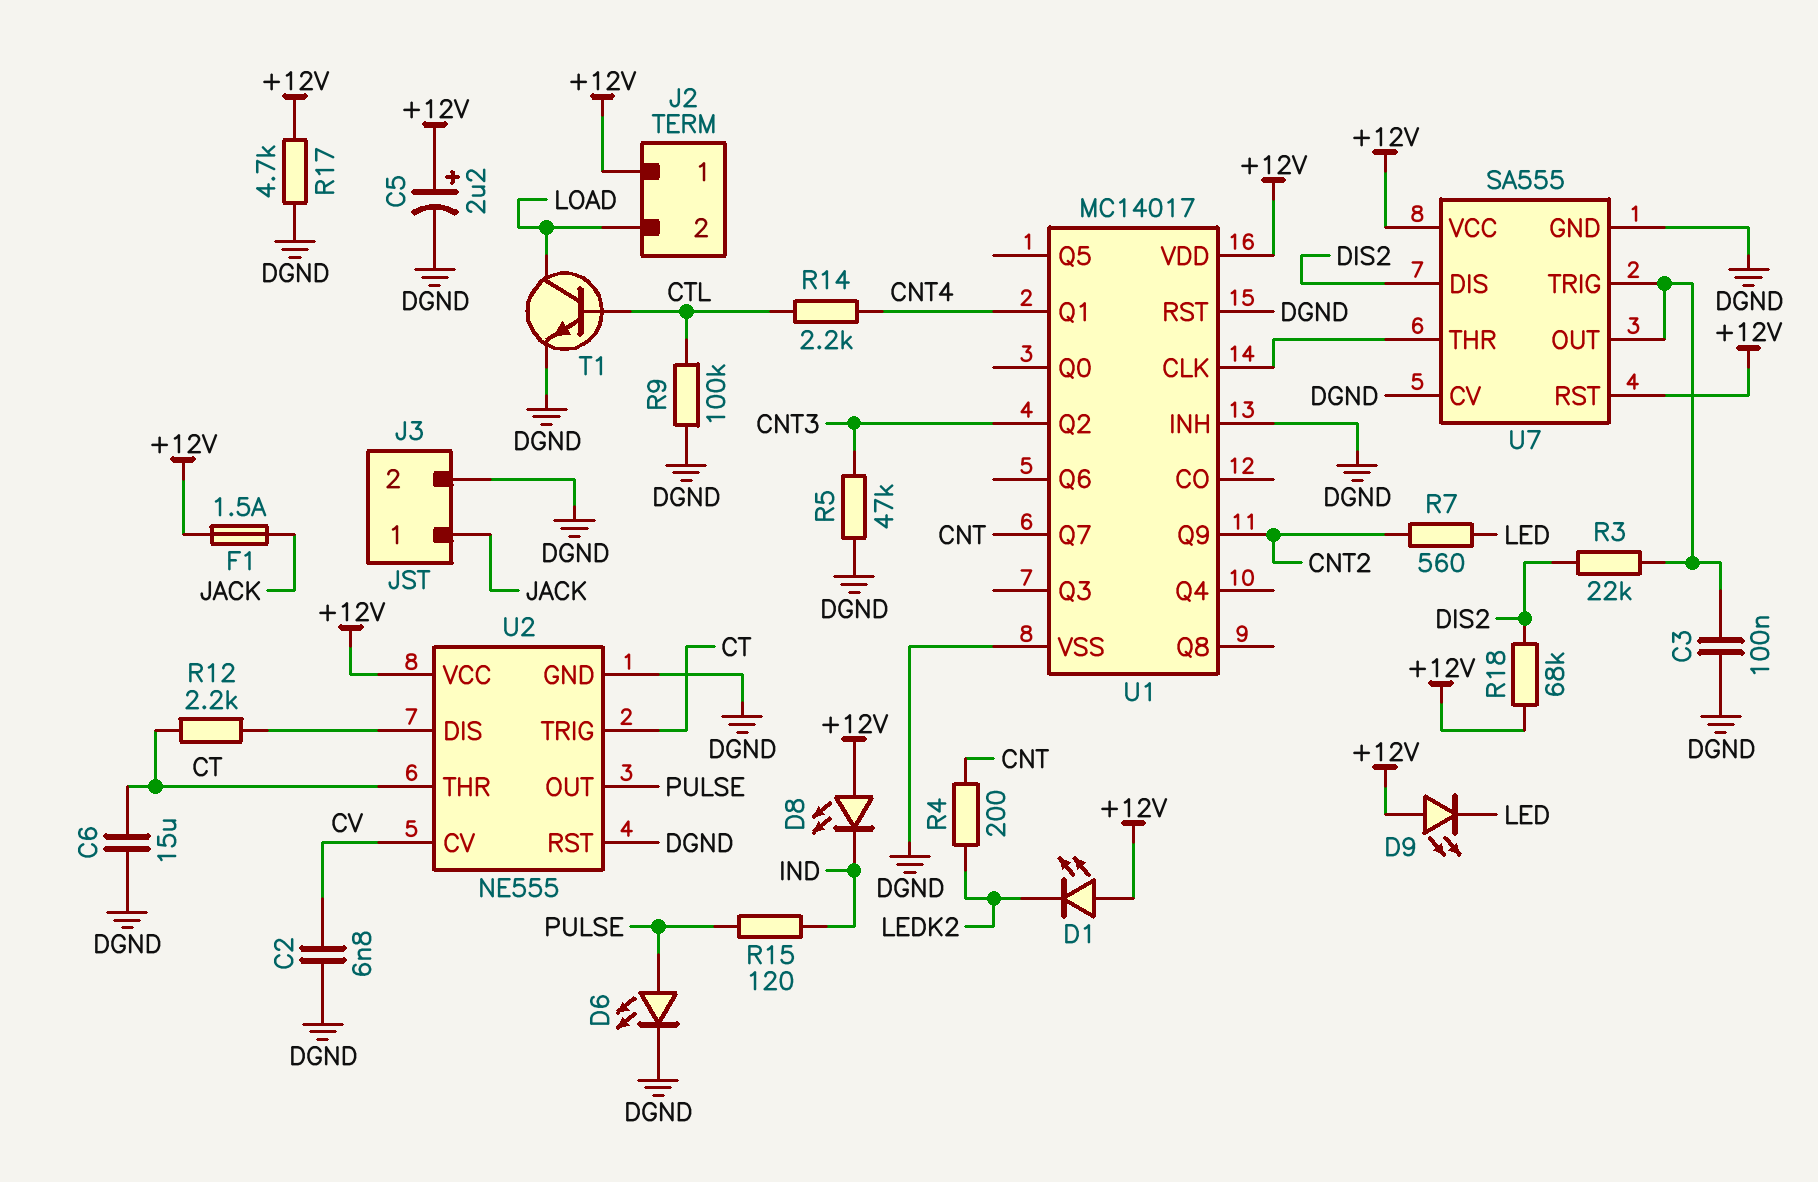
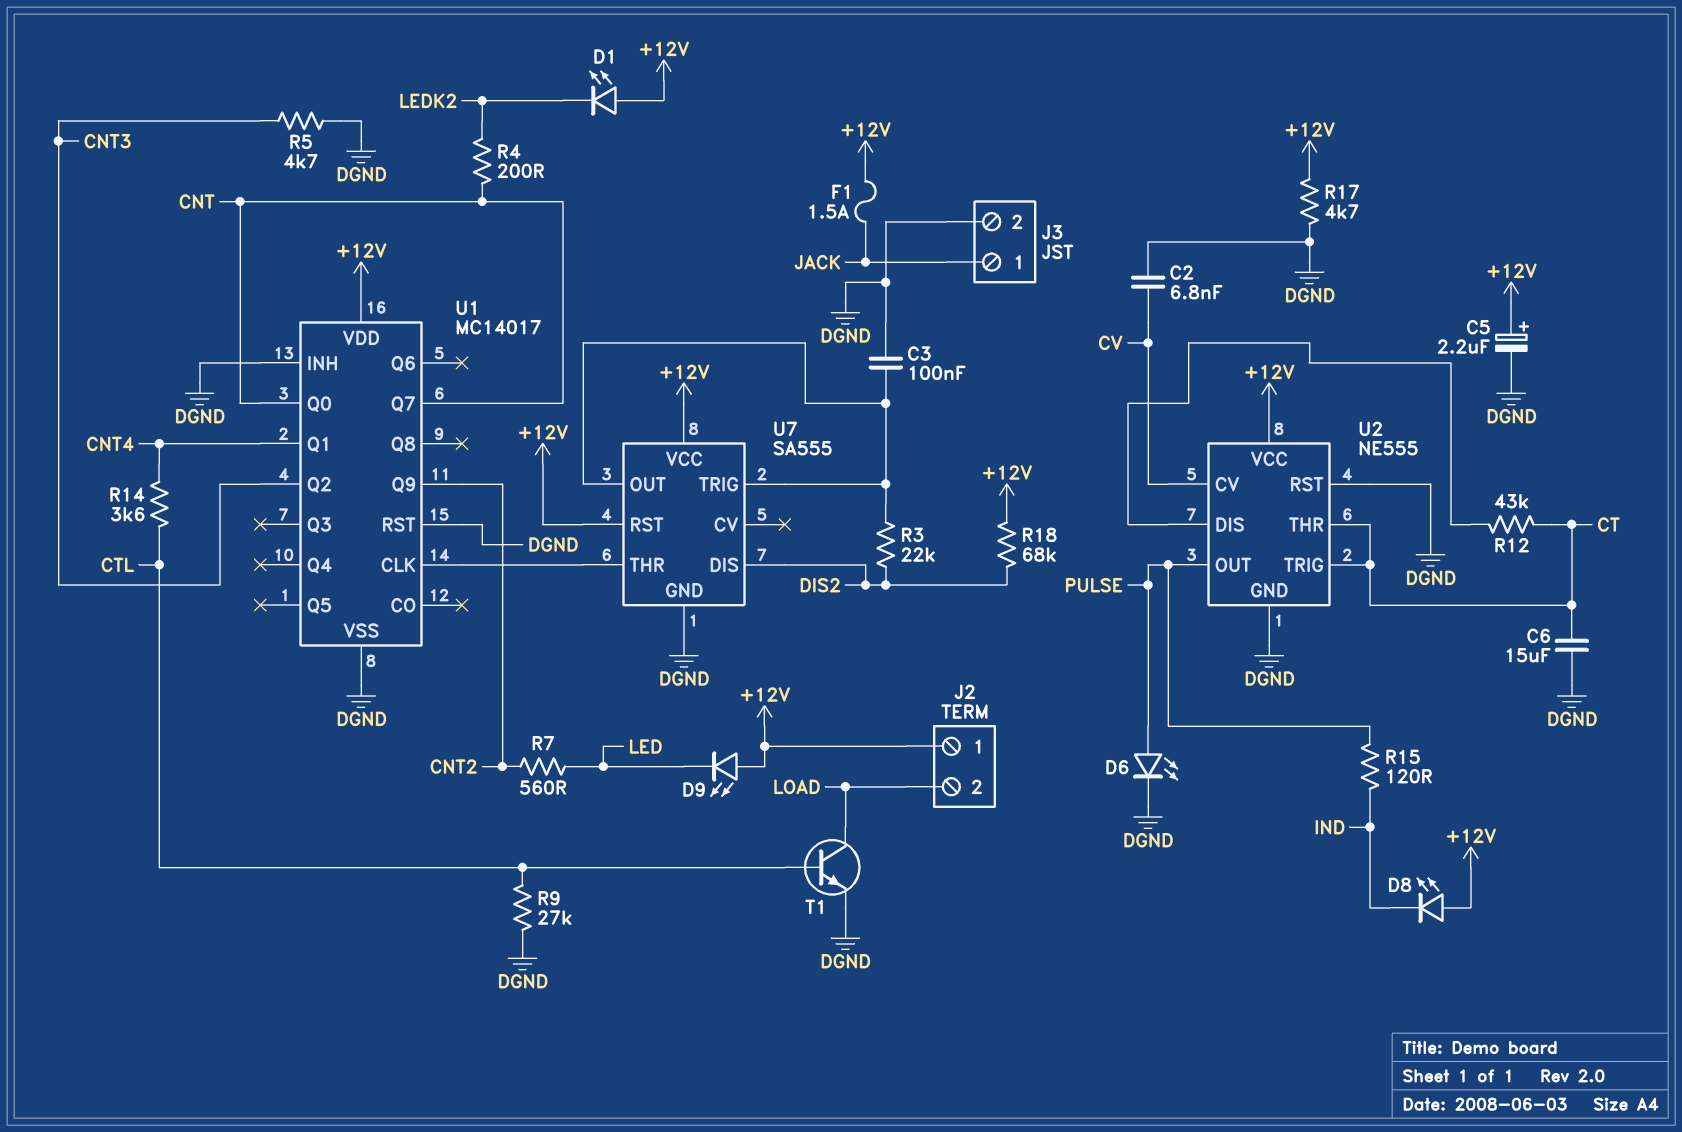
R5: 47k (CNT3, DGND) -> 4.7k (CNT3, DGND)
R9: 100k (CTL, DGND) -> 27k (CTL, DGND)
R12: 2.2k (CT, U2/DIS) -> 43k (CT, U2/DIS)
R14: 2.2k (CNT4, CTL) -> 3.6k (CNT4, CTL)
U1 pin Q0: none -> CNT
U7 pin CV: DGND -> none

